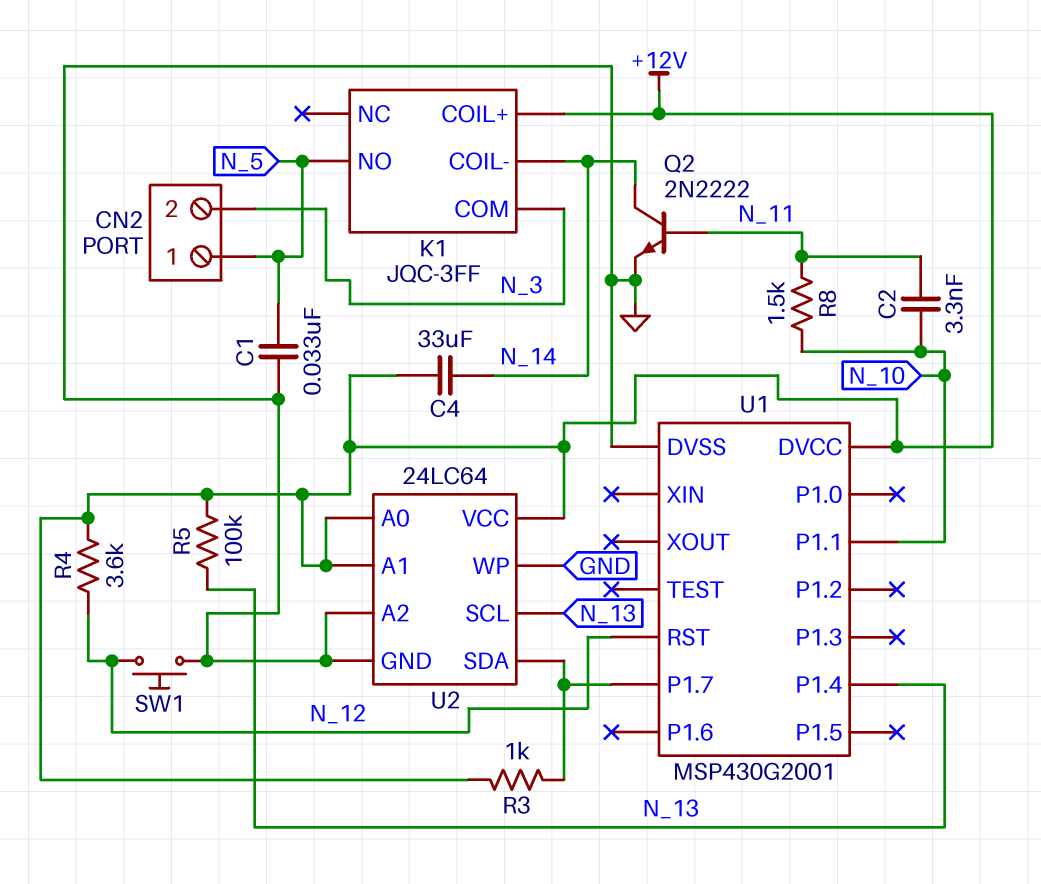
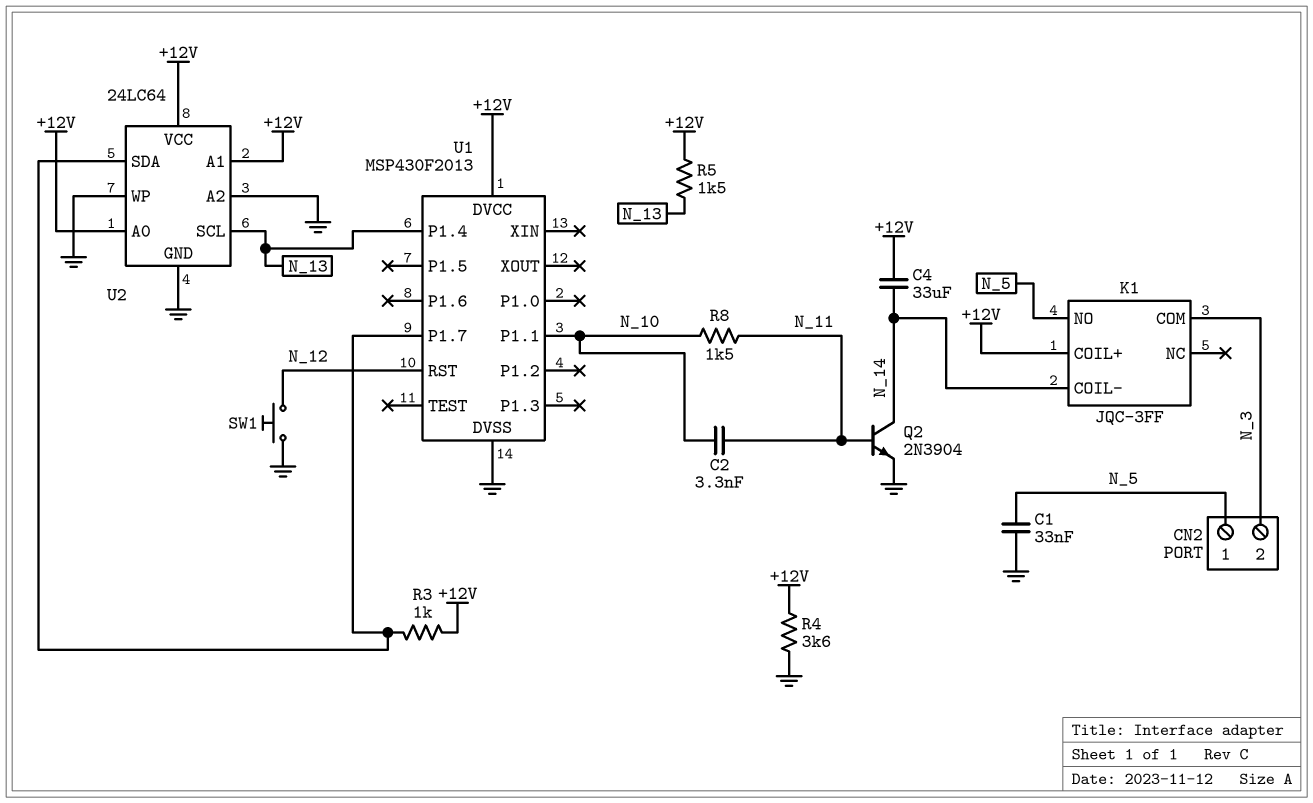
Q2: NPN 2N2222 (B N_11, C N_14, E GND) -> NPN 2N3904 (B N_11, C N_14, E GND)
R4: 3.6k (+12V, N_12) -> 3.6k (+12V, GND)
R5: 100k (+12V, N_13) -> 1.5k (+12V, N_13)
U1: MSP430G2001 -> MSP430F2013

